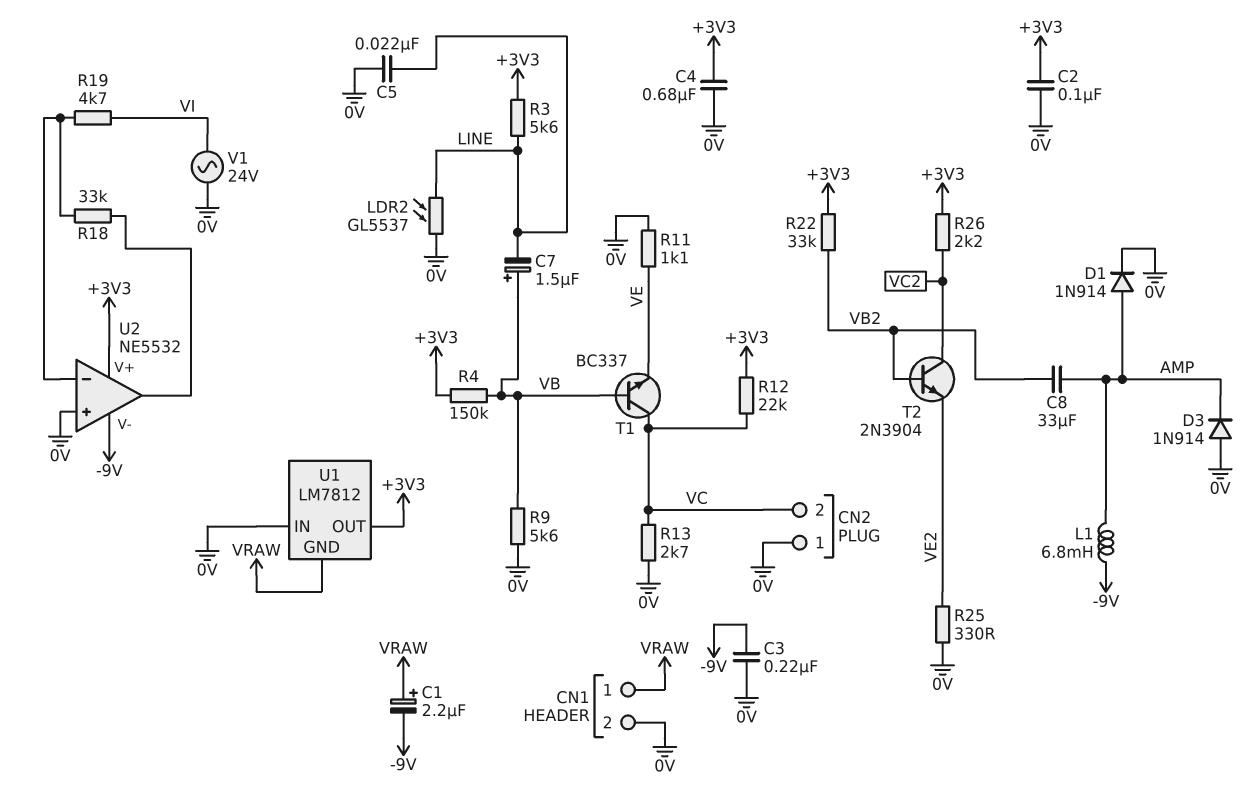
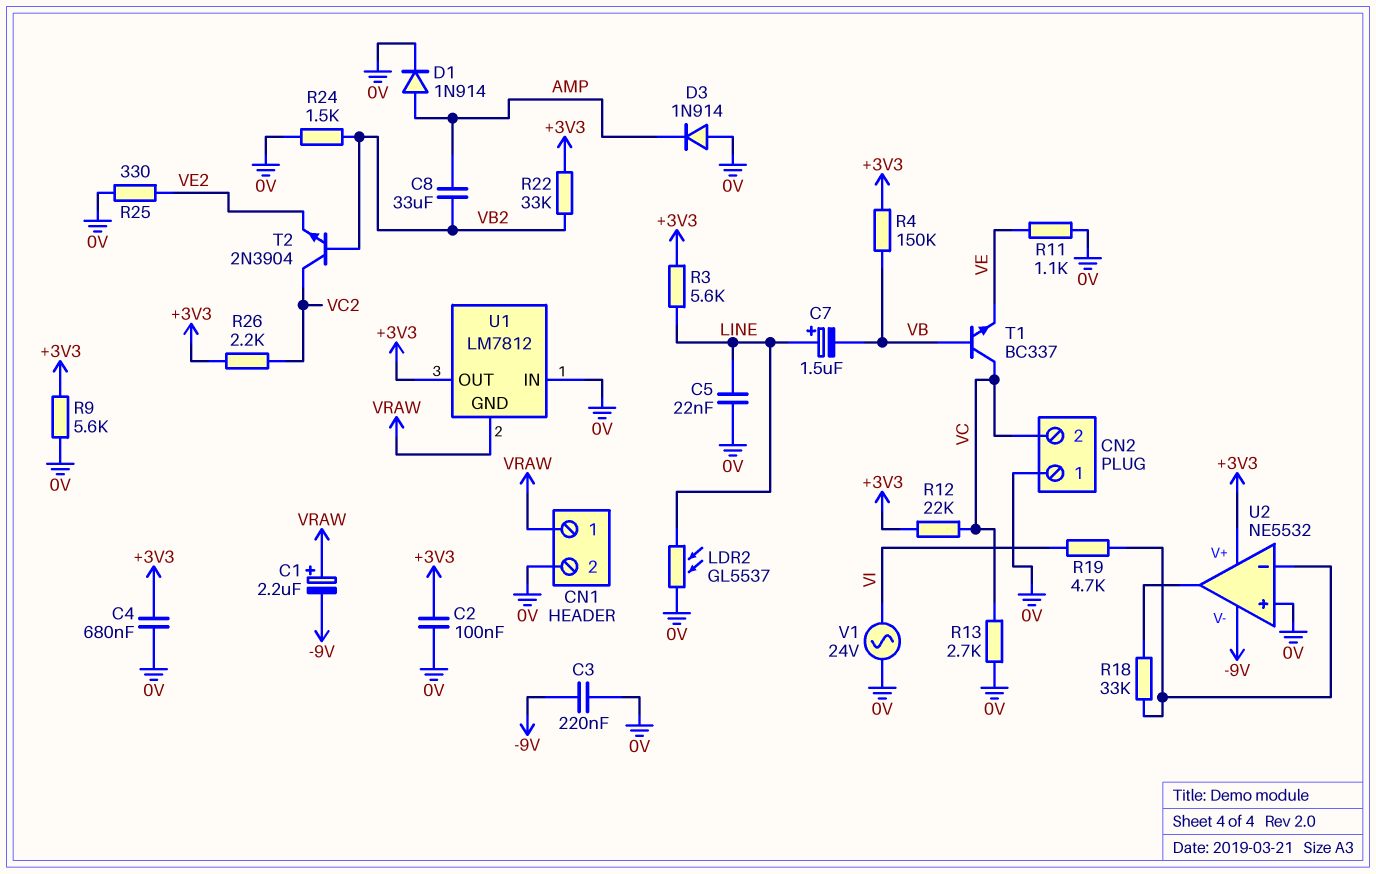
C7: 1.5uF (plus VB, minus LINE) -> 1.5uF (plus LINE, minus VB)
L1: 6.8mH (-9V, AMP) -> none
R9: 5.6k (0V, VB) -> 5.6k (+3V3, 0V)
R24: none -> 1.5k (0V, VB2)

